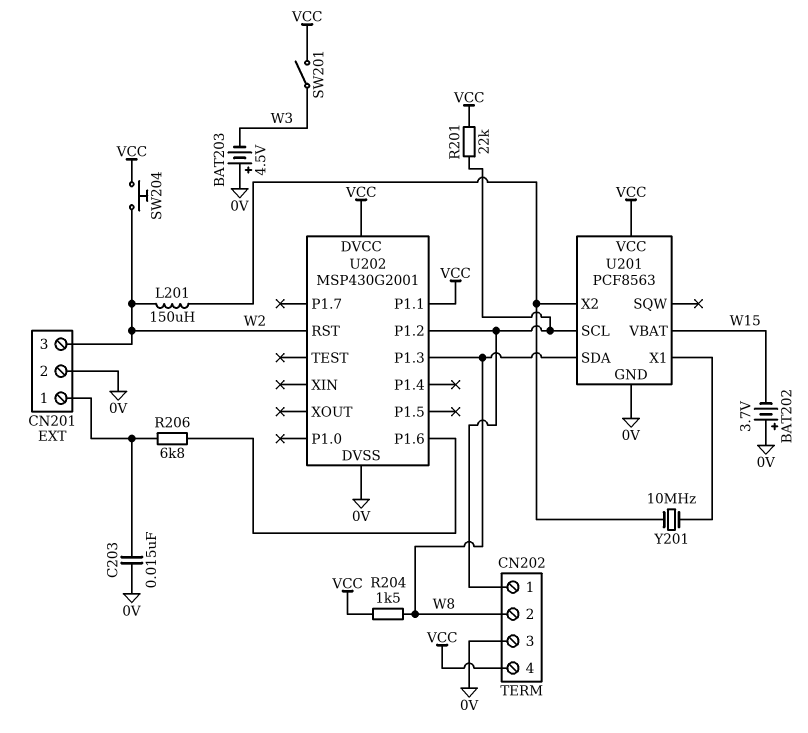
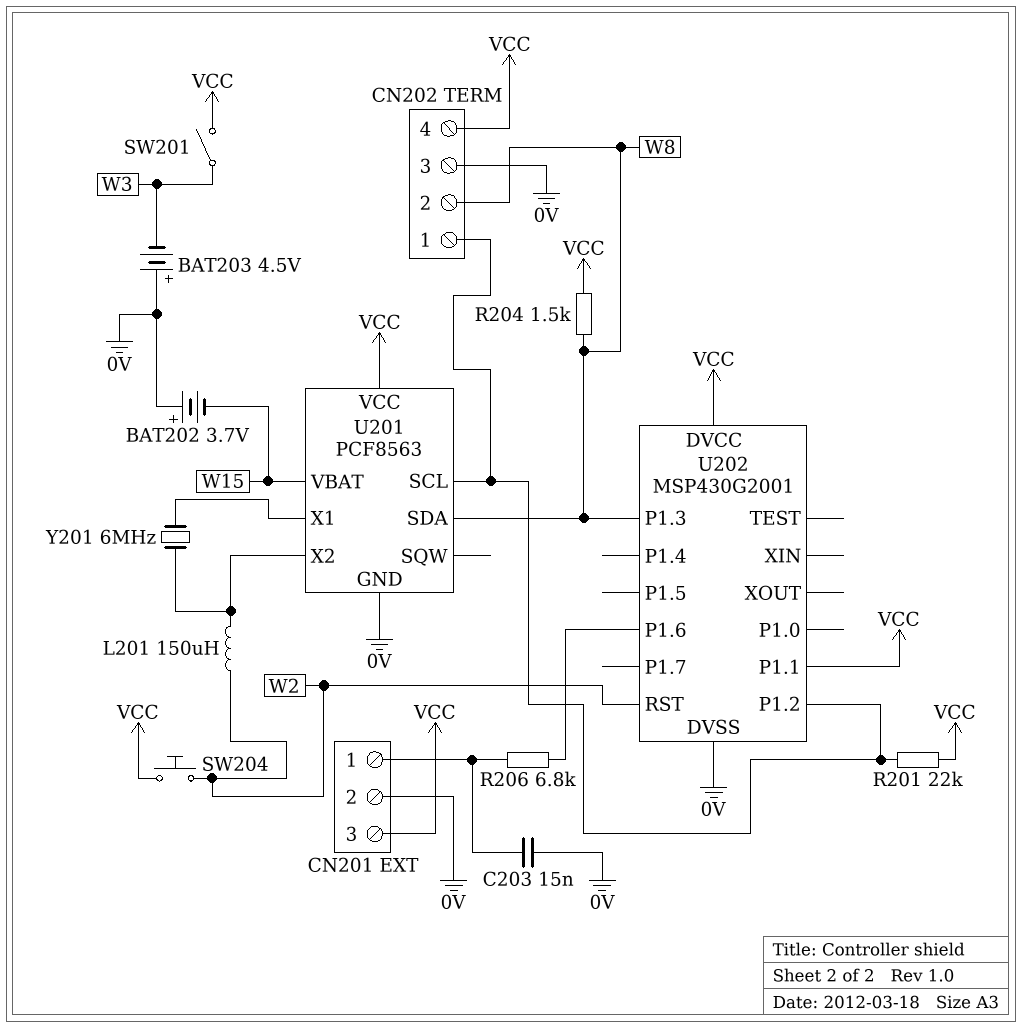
CN201 pin 3: W2 -> VCC
Y201: 10MHz (U201/X1, U201/X2) -> 6MHz (U201/X1, U201/X2)

